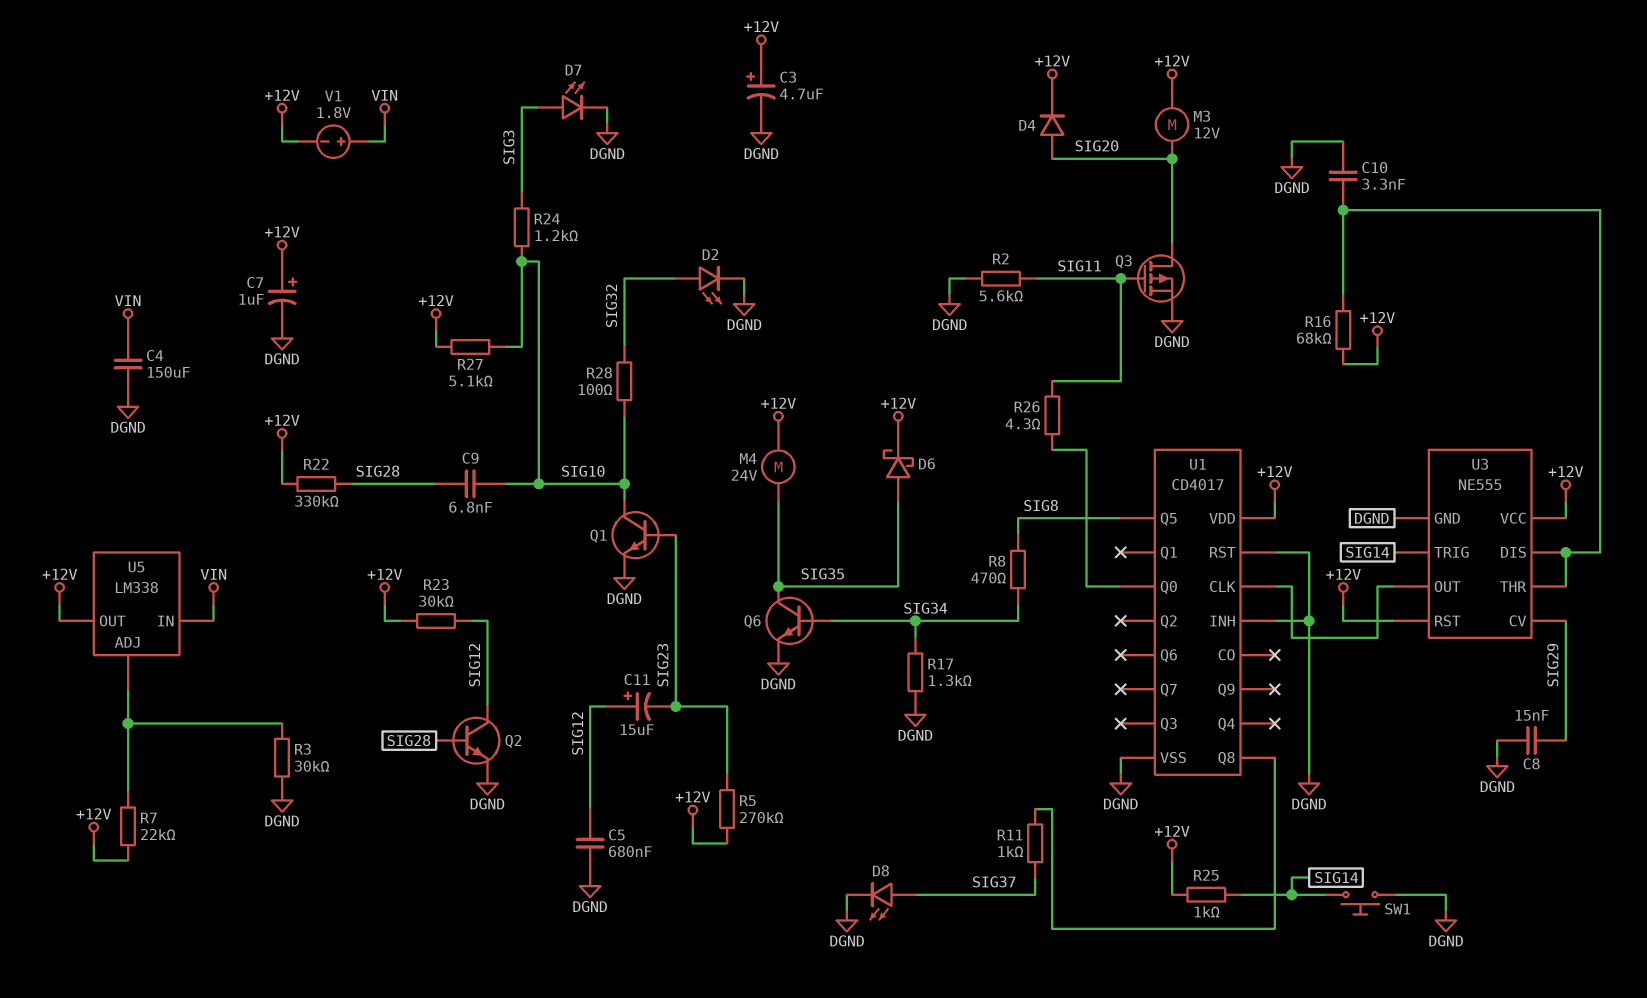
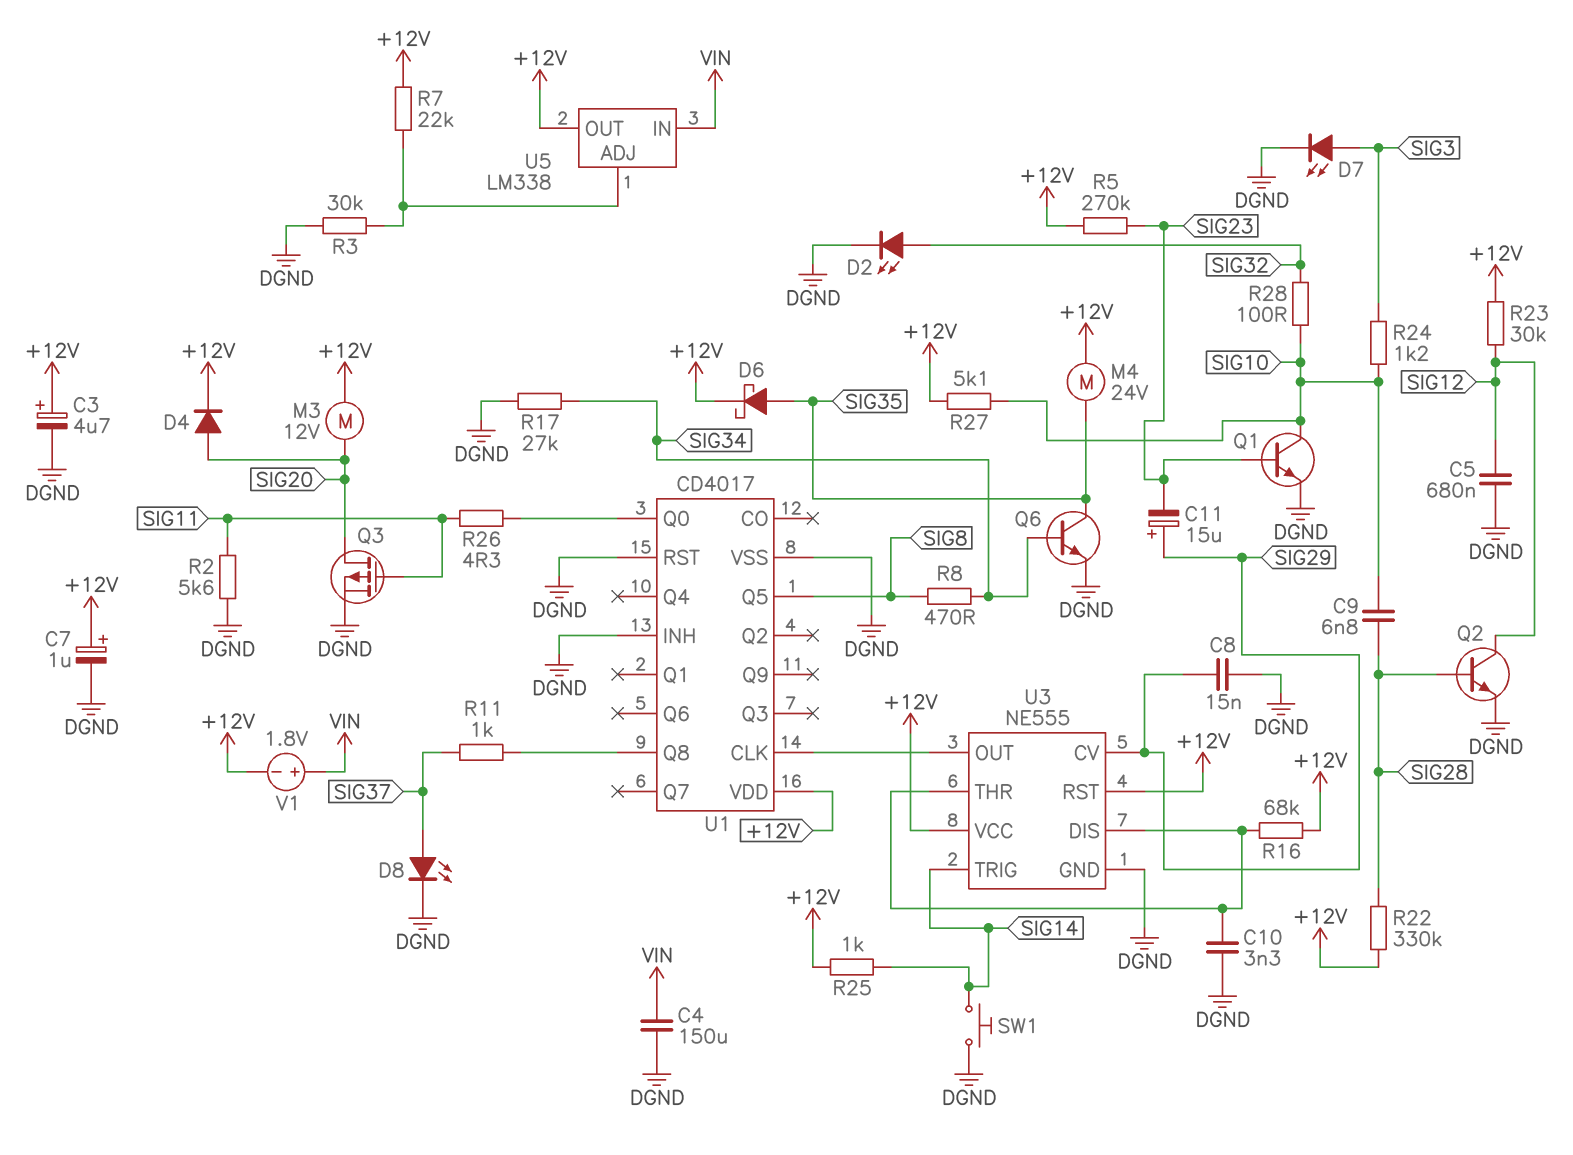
C11: 15uF (plus SIG12, minus SIG23) -> 15uF (plus SIG29, minus SIG23)
R17: 1.3k (DGND, SIG34) -> 27k (DGND, SIG34)

